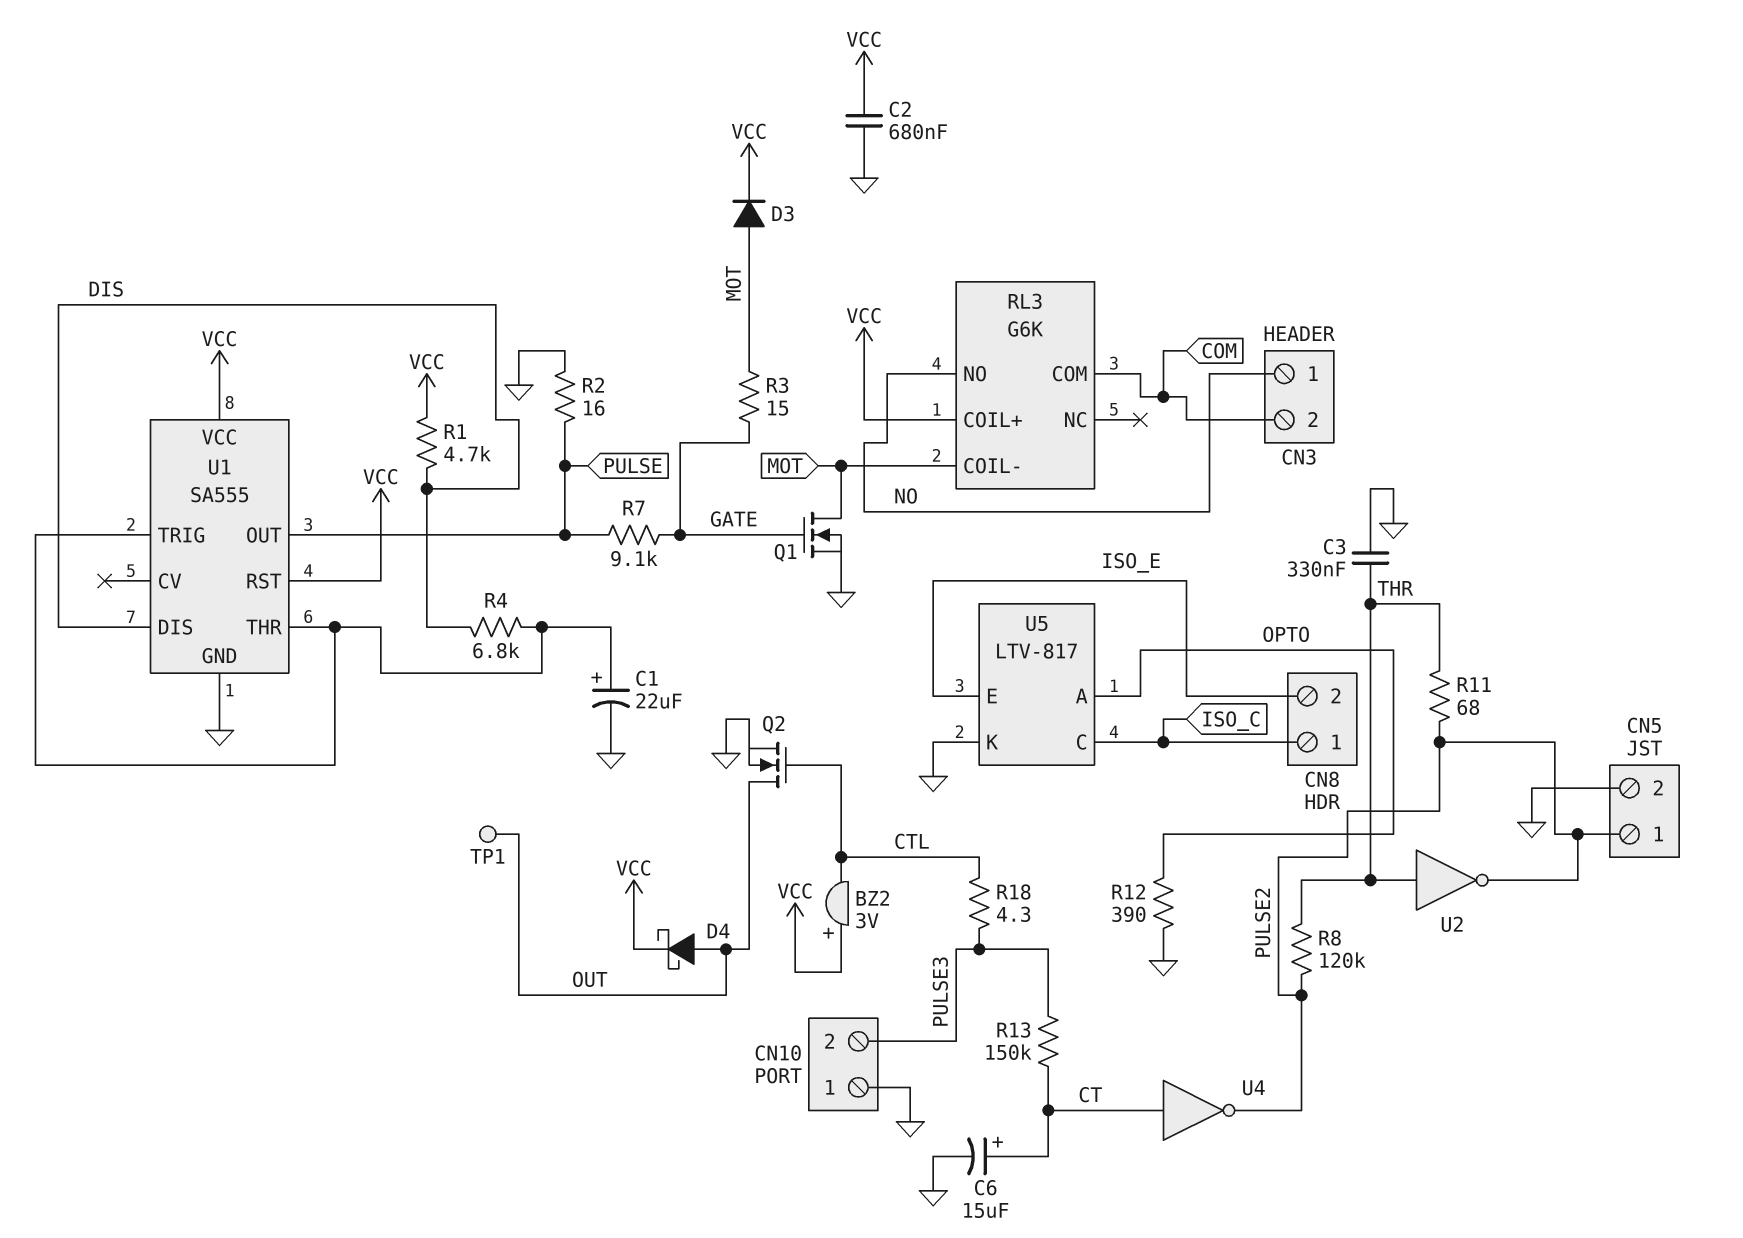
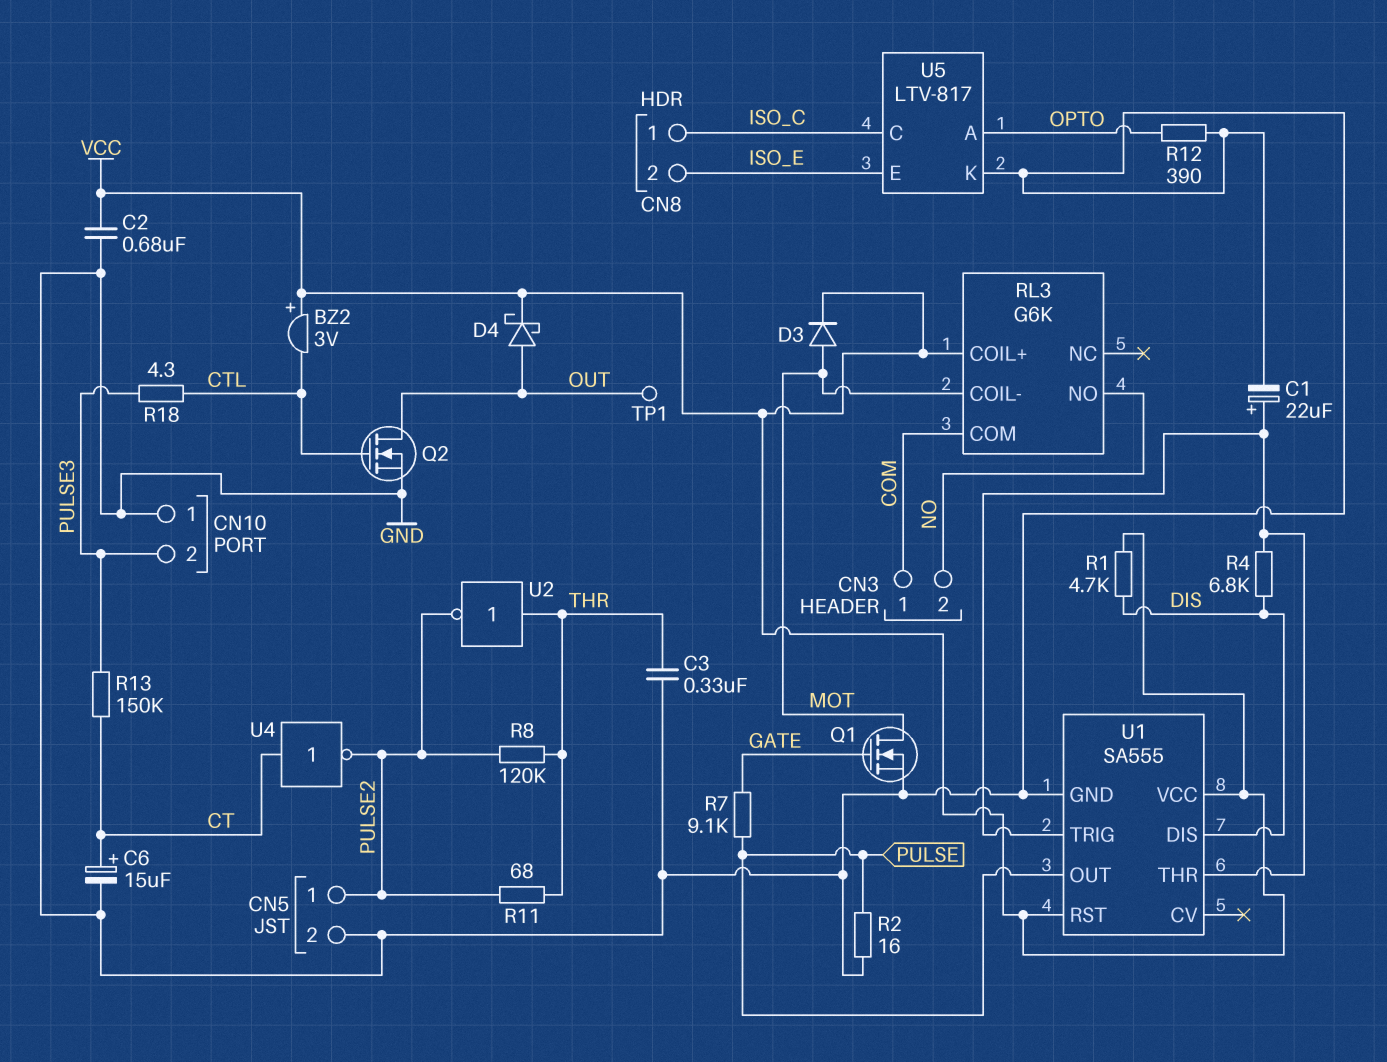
CN3 pin 1: NO -> COM
CN3 pin 2: COM -> NO
R3: 15 (GATE, MOT) -> none

